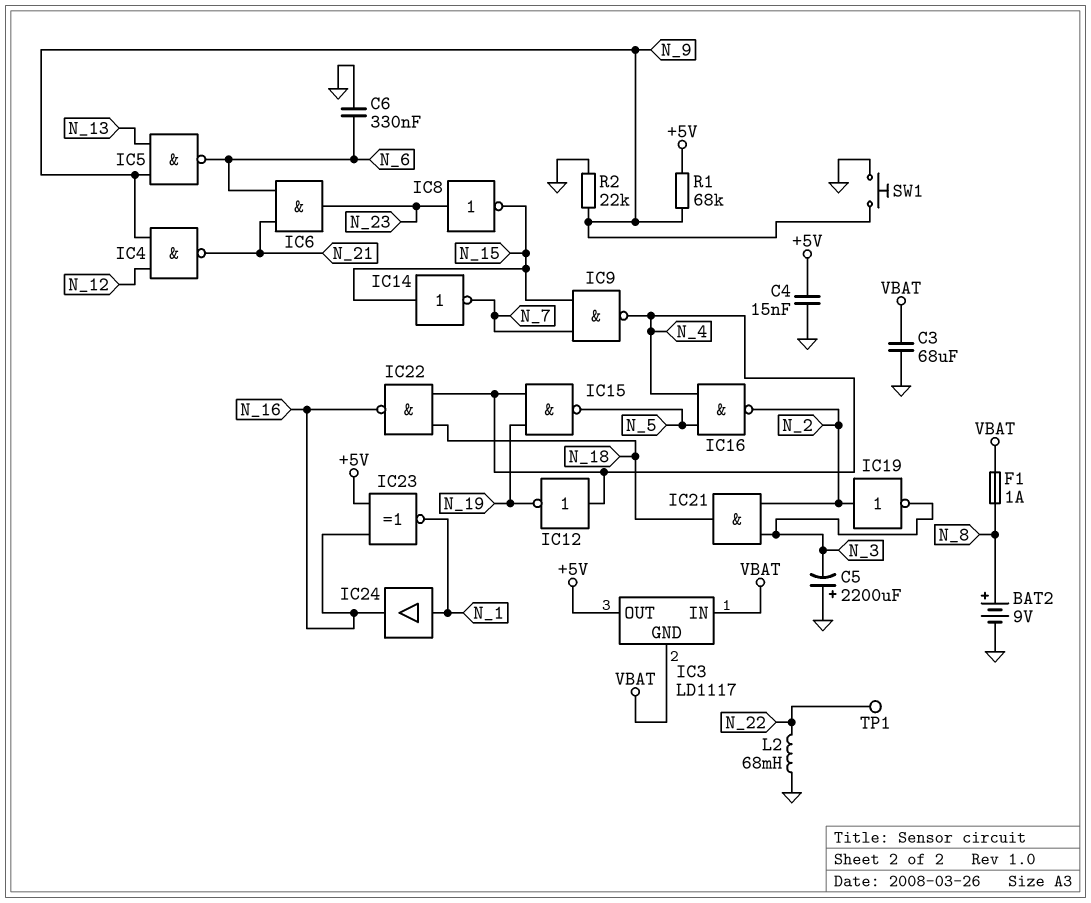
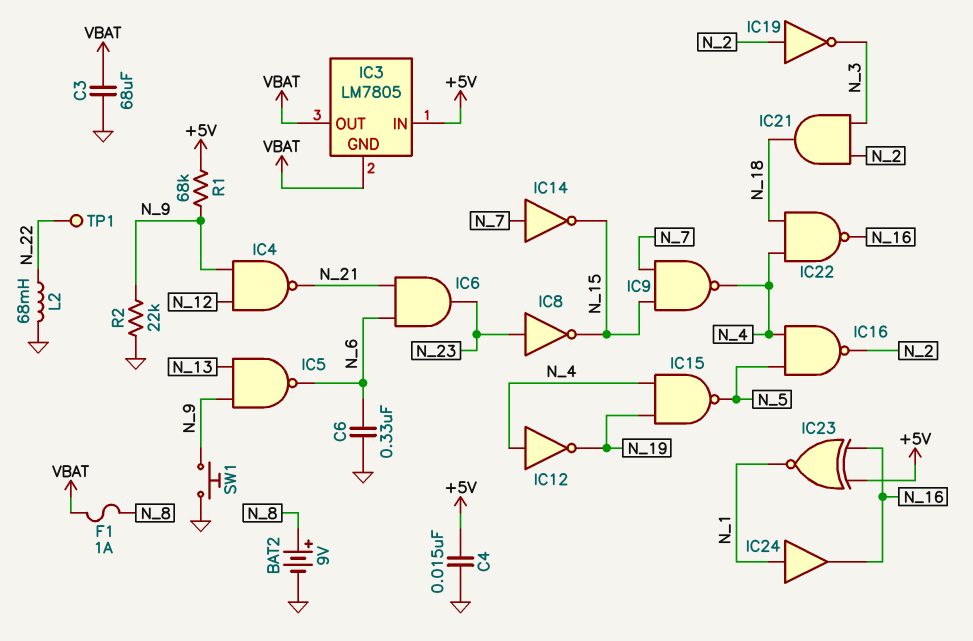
C5: 2200uF (plus GND, minus N_3) -> none
IC3: LD1117 -> LM7805
IC3 pin IN: VBAT -> +5V
IC3 pin OUT: +5V -> VBAT
IC14: NOT (in N_15, out N_7) -> NOT (in N_7, out N_15)

